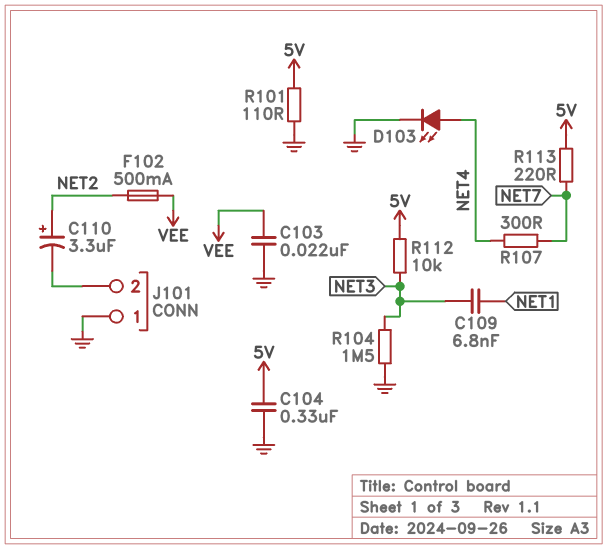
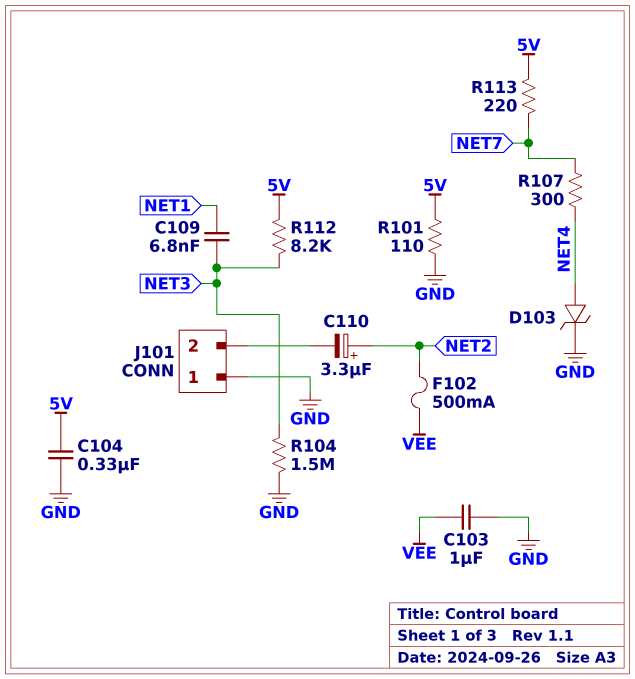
C103: 22nF (GND, VEE) -> 1uF (GND, VEE)
D103: LED (A NET4, K GND) -> zener (A NET4, K GND)
R112: 10k (5V, NET3) -> 8.2k (5V, NET3)

